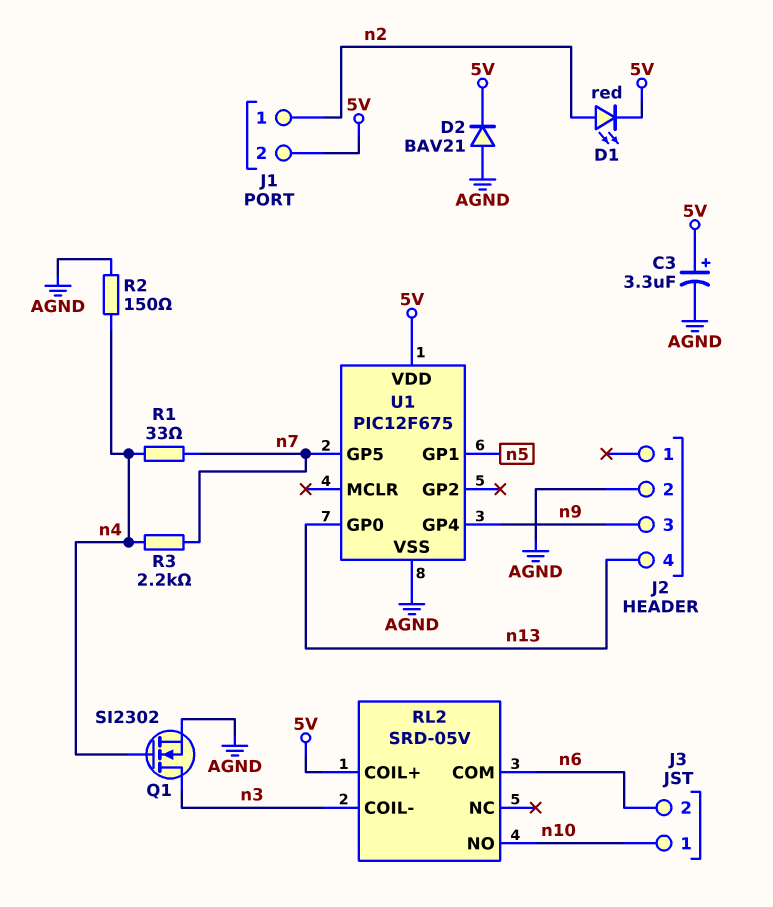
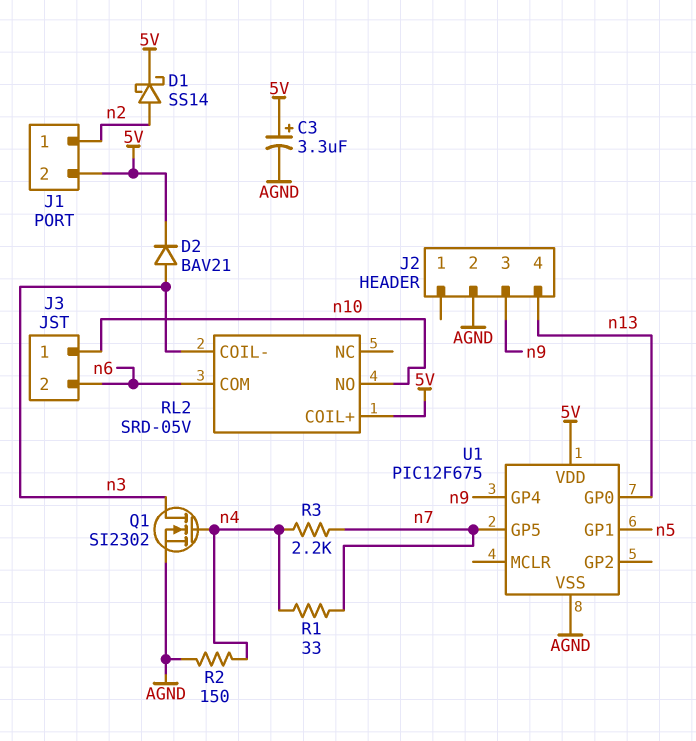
D1: LED red (A n2, K 5V) -> schottky SS14 (A n2, K 5V)
D2: diode BAV21 (A AGND, K 5V) -> diode BAV21 (A n3, K 5V)

